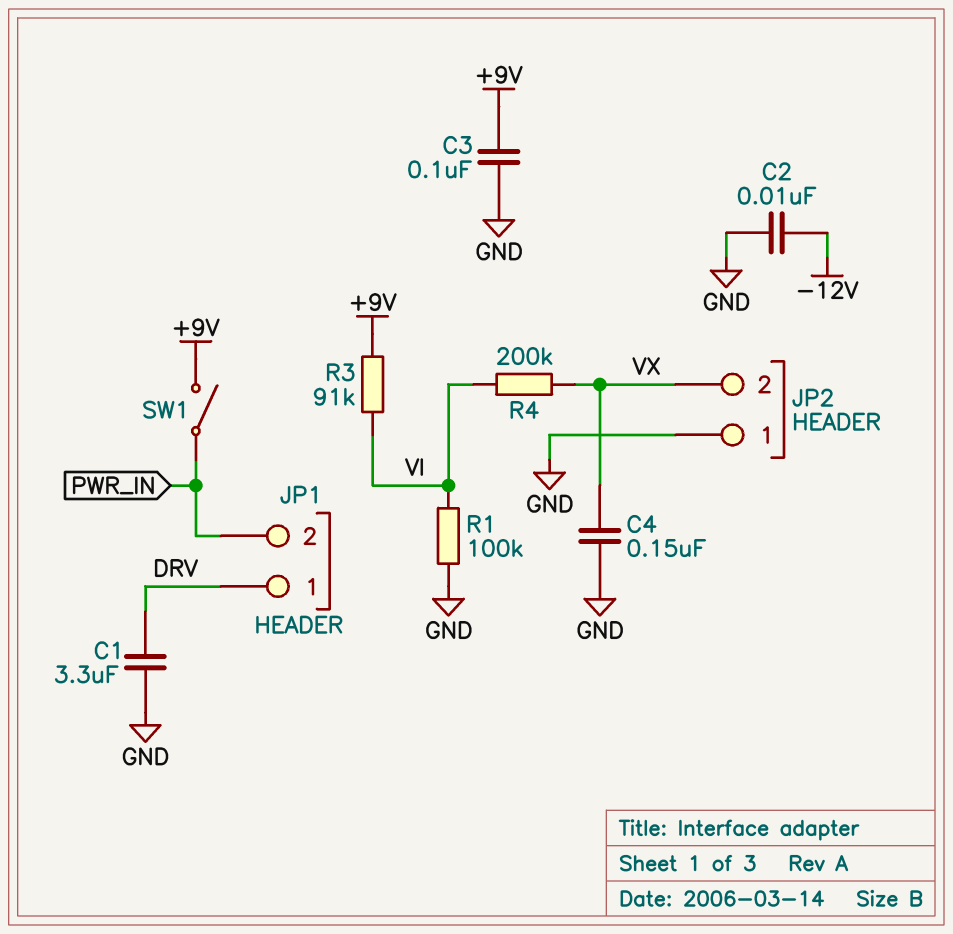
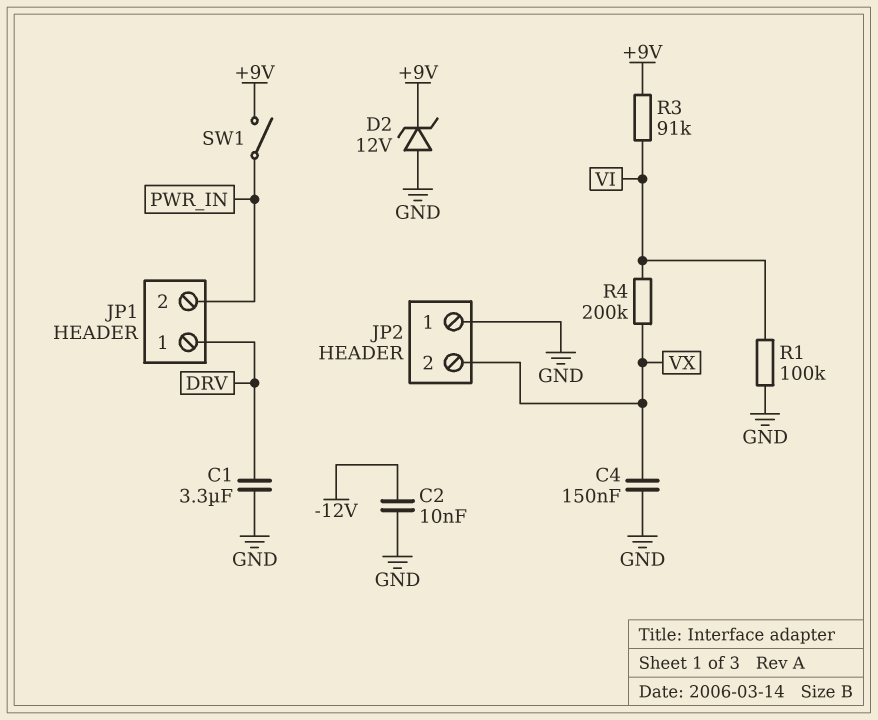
C3: 100nF (+9V, GND) -> none
D2: none -> zener 12V (A GND, K +9V)

